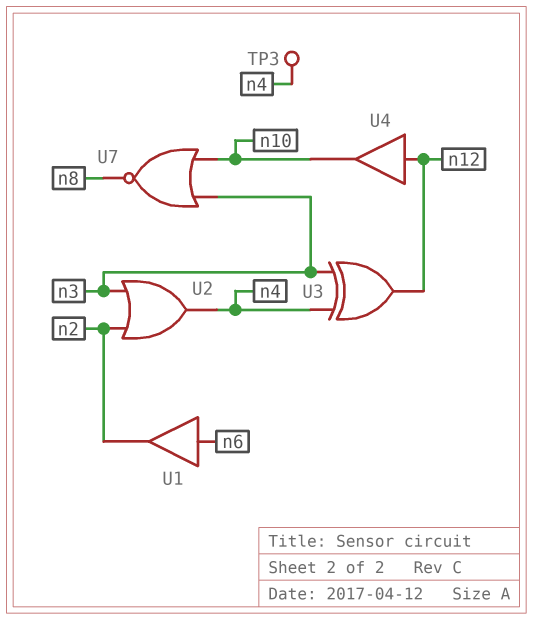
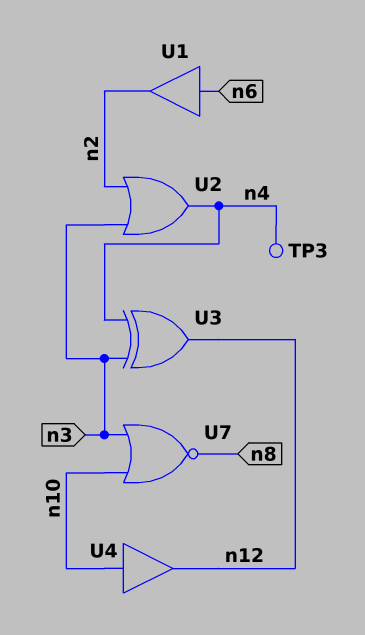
U4: buffer (in n12, out n10) -> buffer (in n10, out n12)

